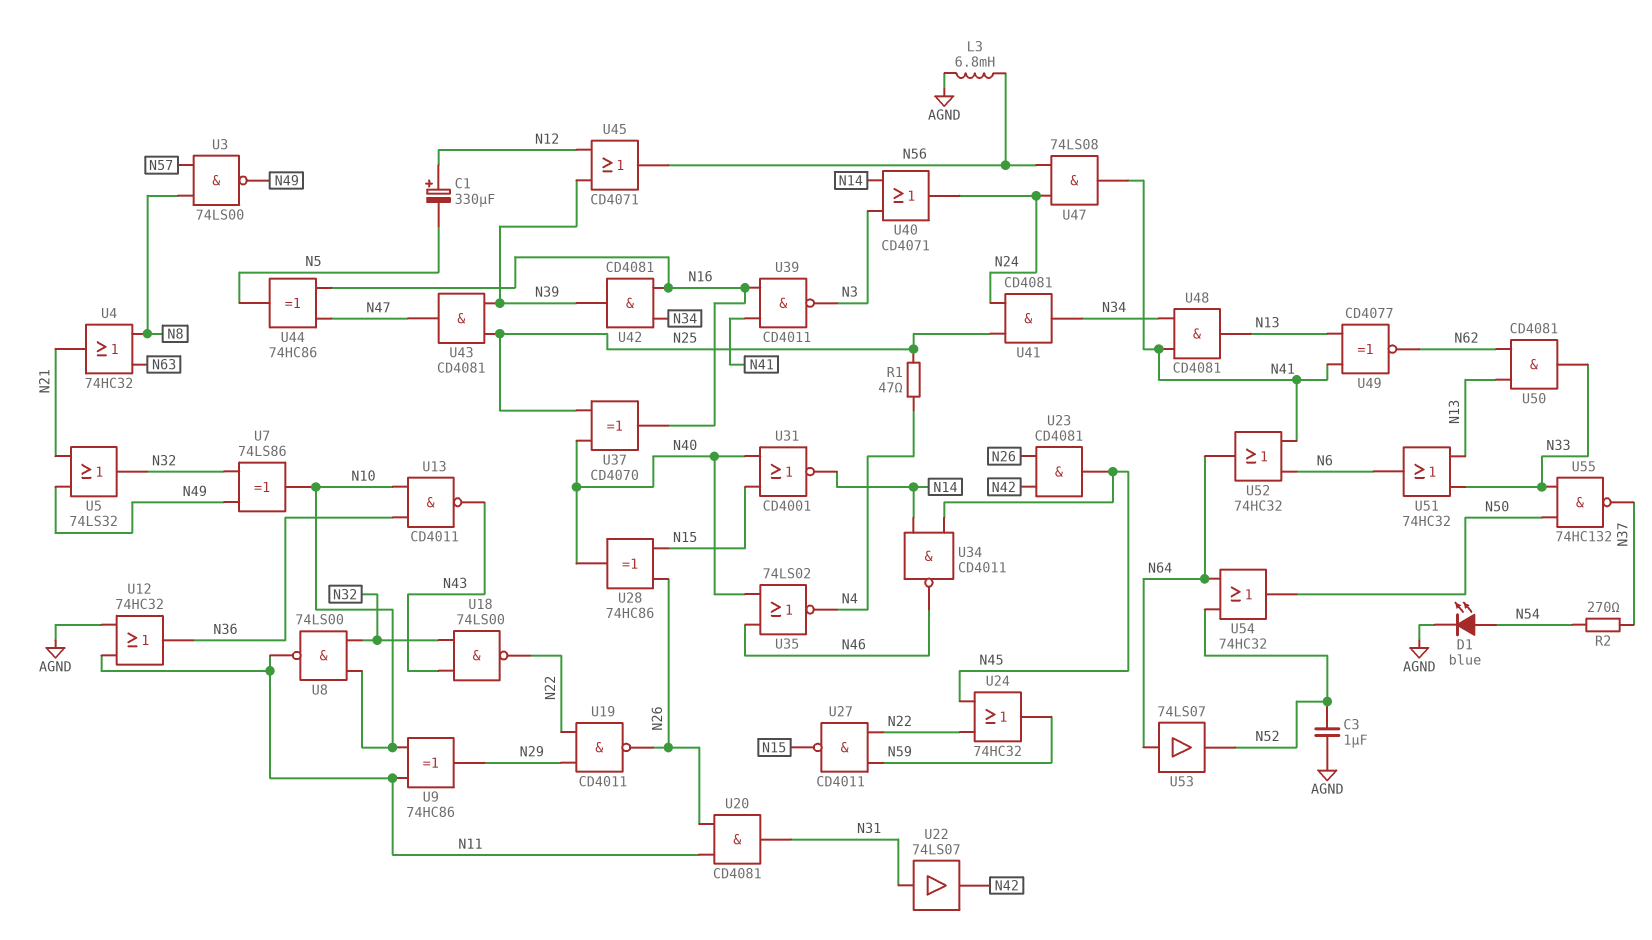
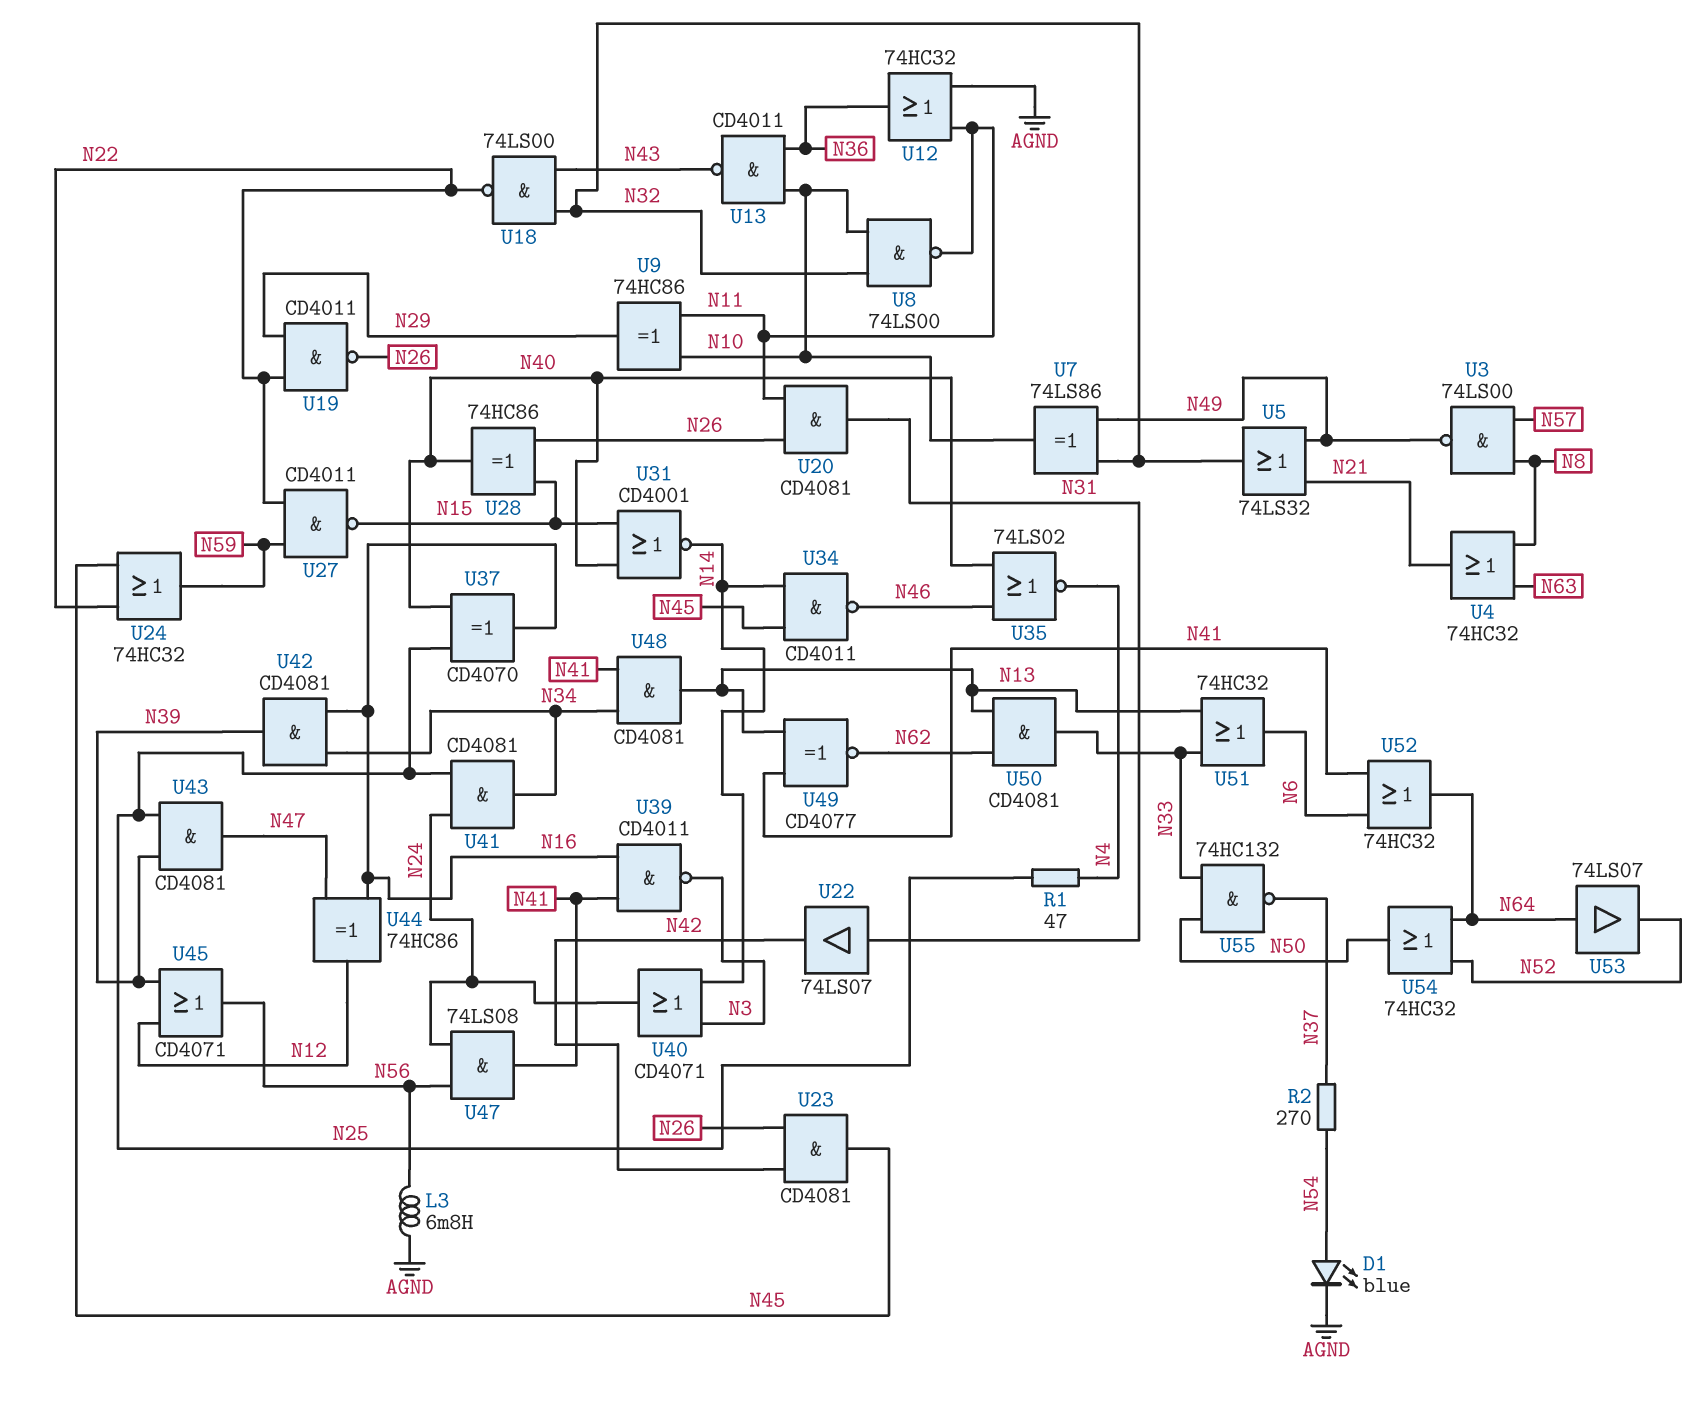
C1: 330uF (plus N12, minus N5) -> none
C3: 1uF (AGND, N52) -> none
U44: XOR 74HC86 (in N16, in N47, out N5) -> XOR 74HC86 (in N16, in N47, out N12)

